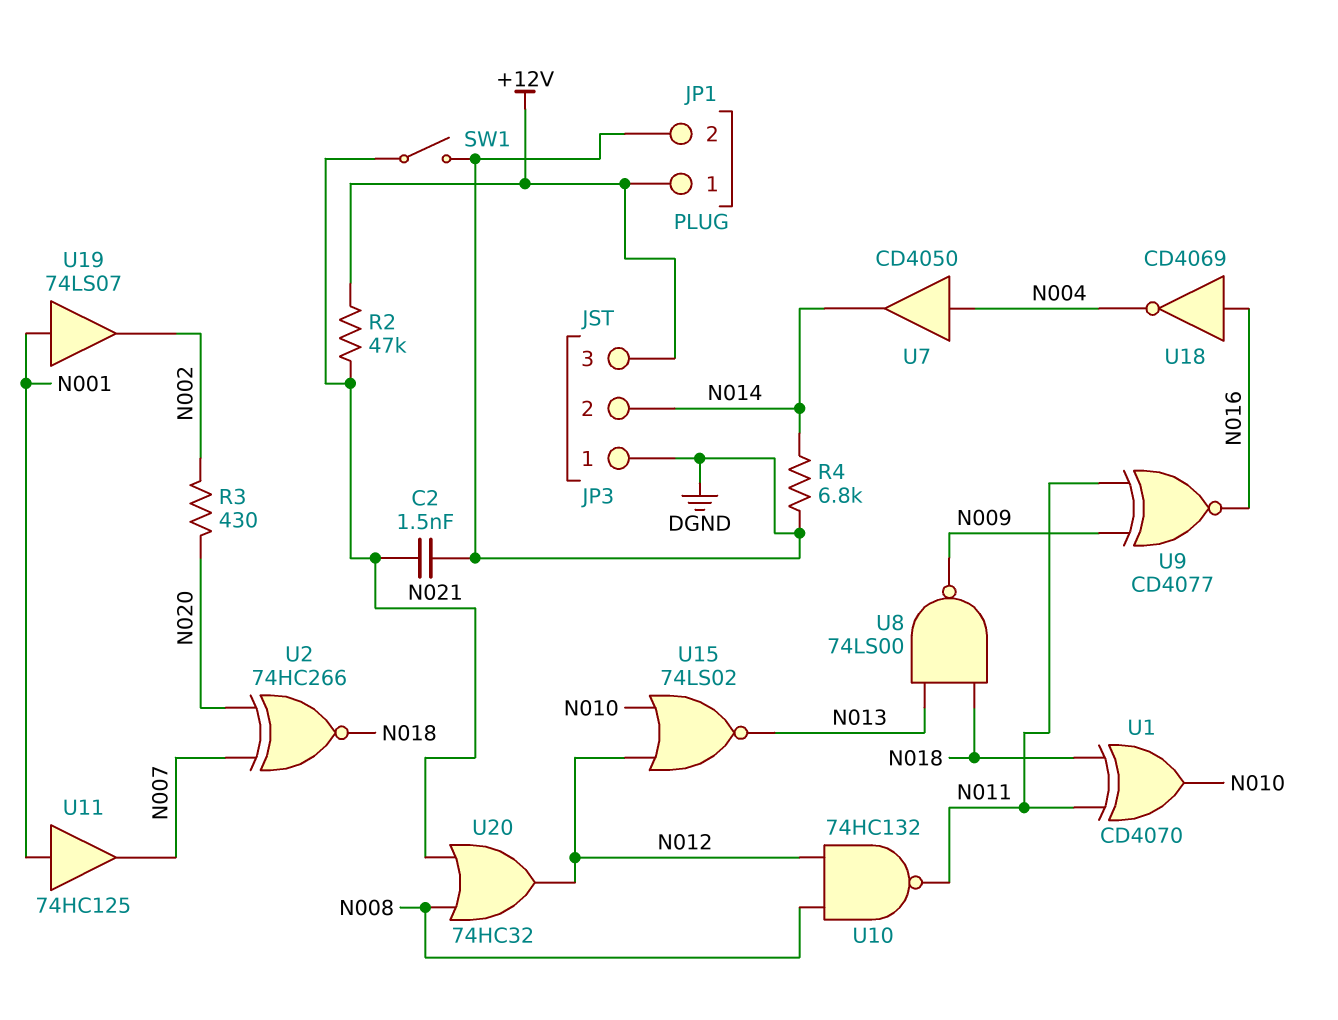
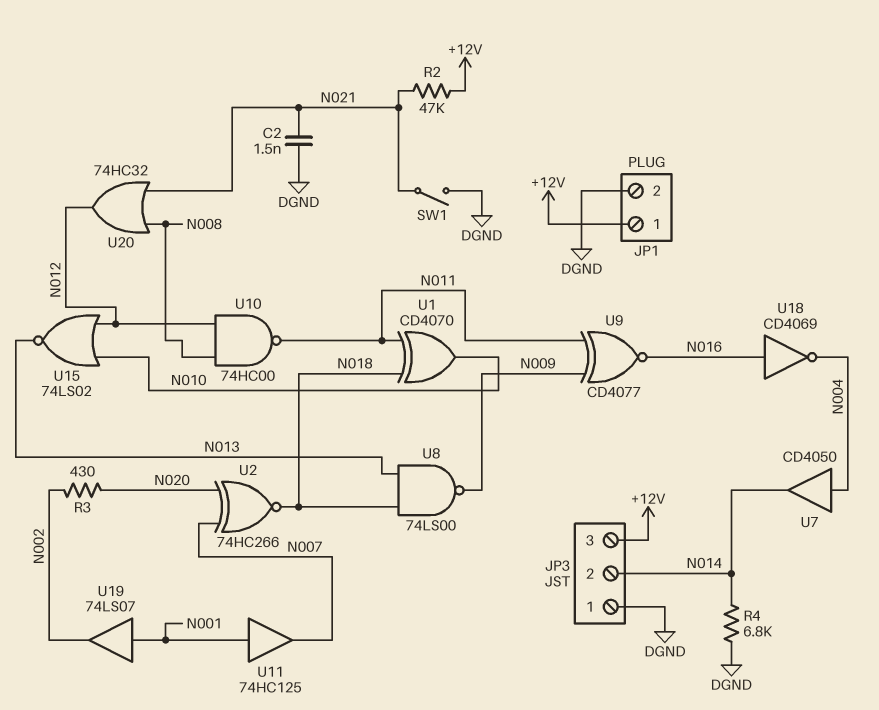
U10: NAND 74HC132 (in N008, in N012, out N011) -> NAND 74HC00 (in N008, in N012, out N011)

